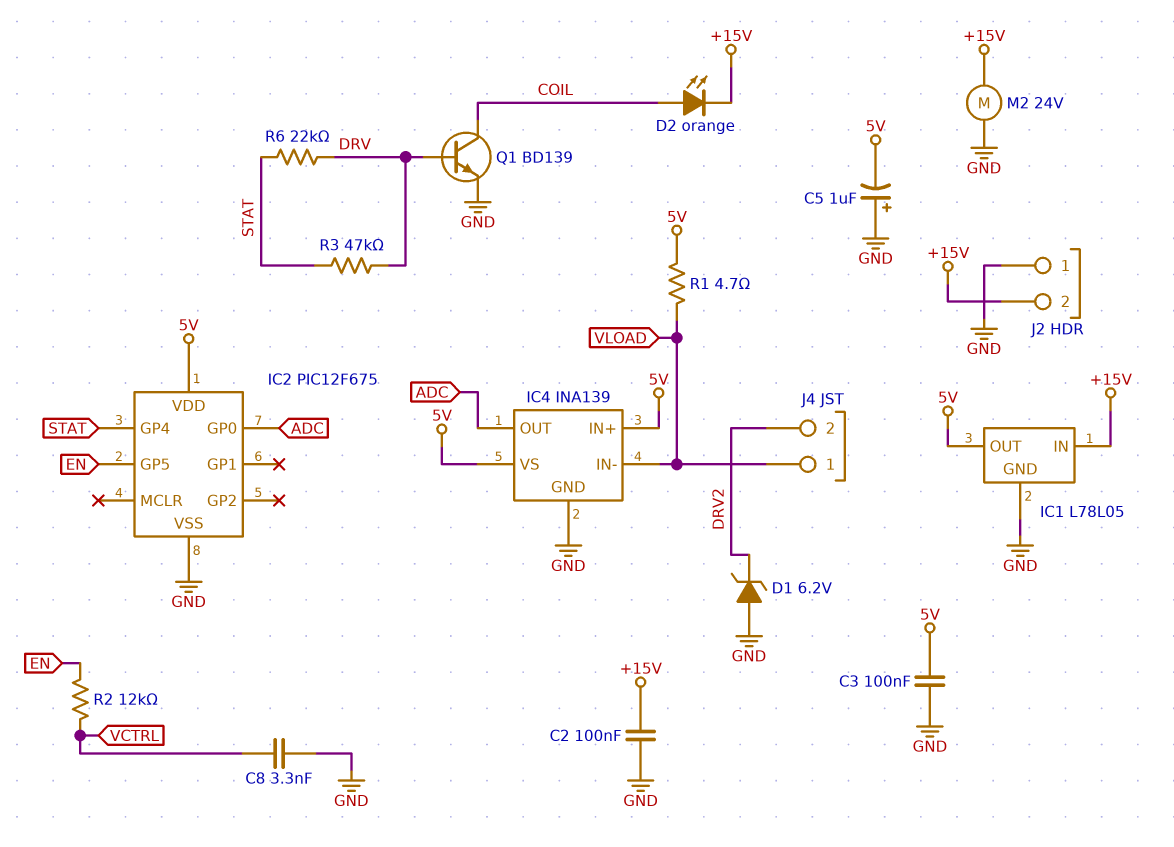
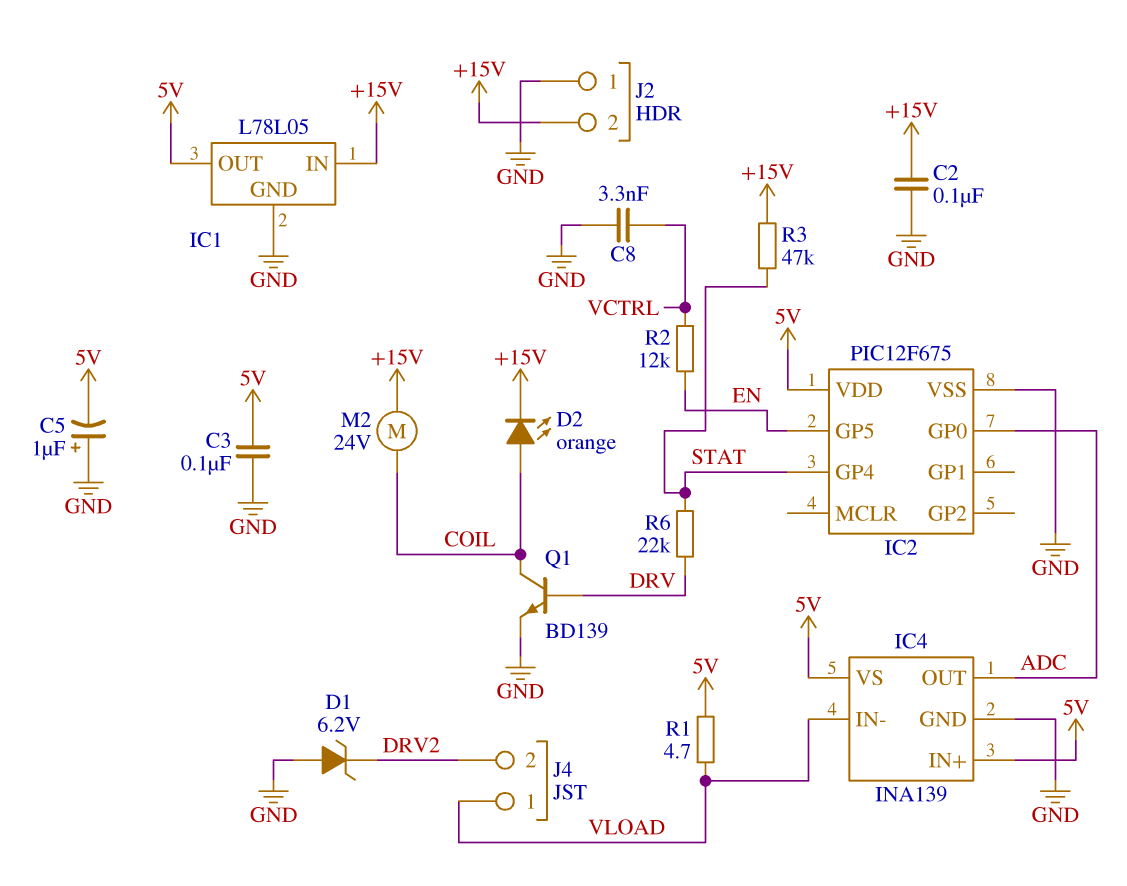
M2: motor 24V (+15V, GND) -> motor 24V (+15V, COIL)
R3: 47k (DRV, STAT) -> 47k (+15V, STAT)

